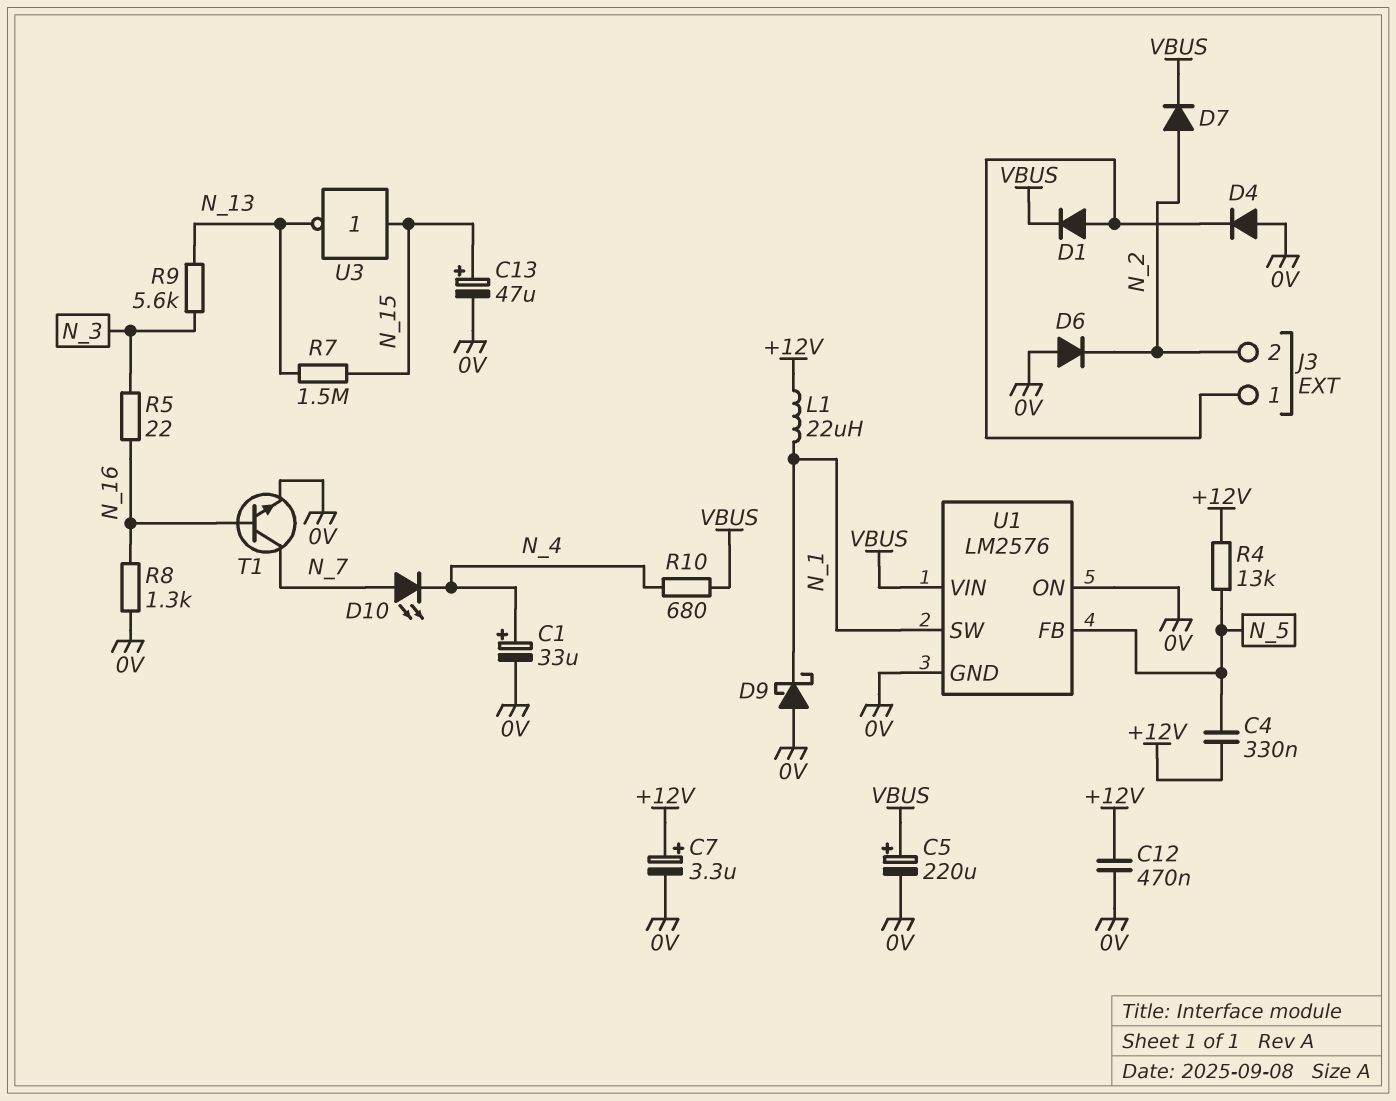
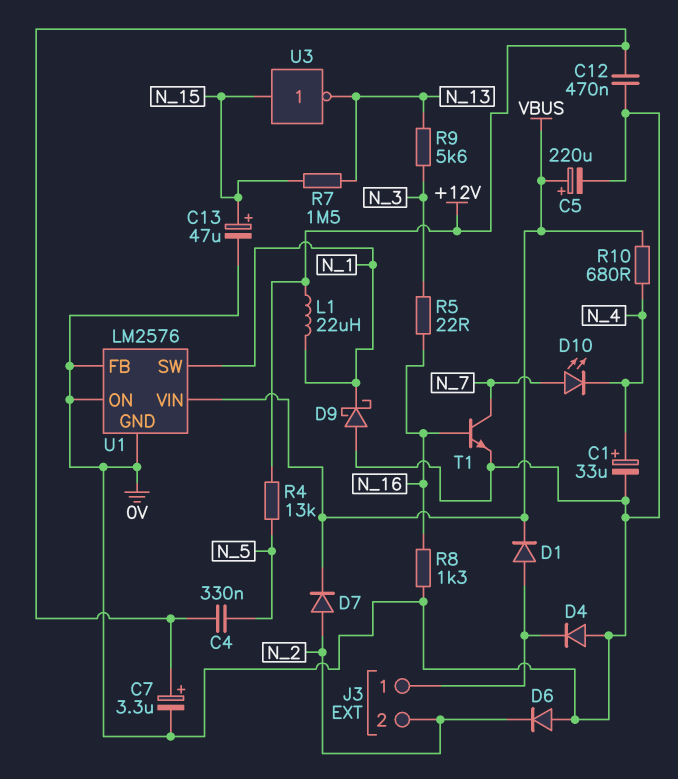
U1 pin FB: N_5 -> 0V

